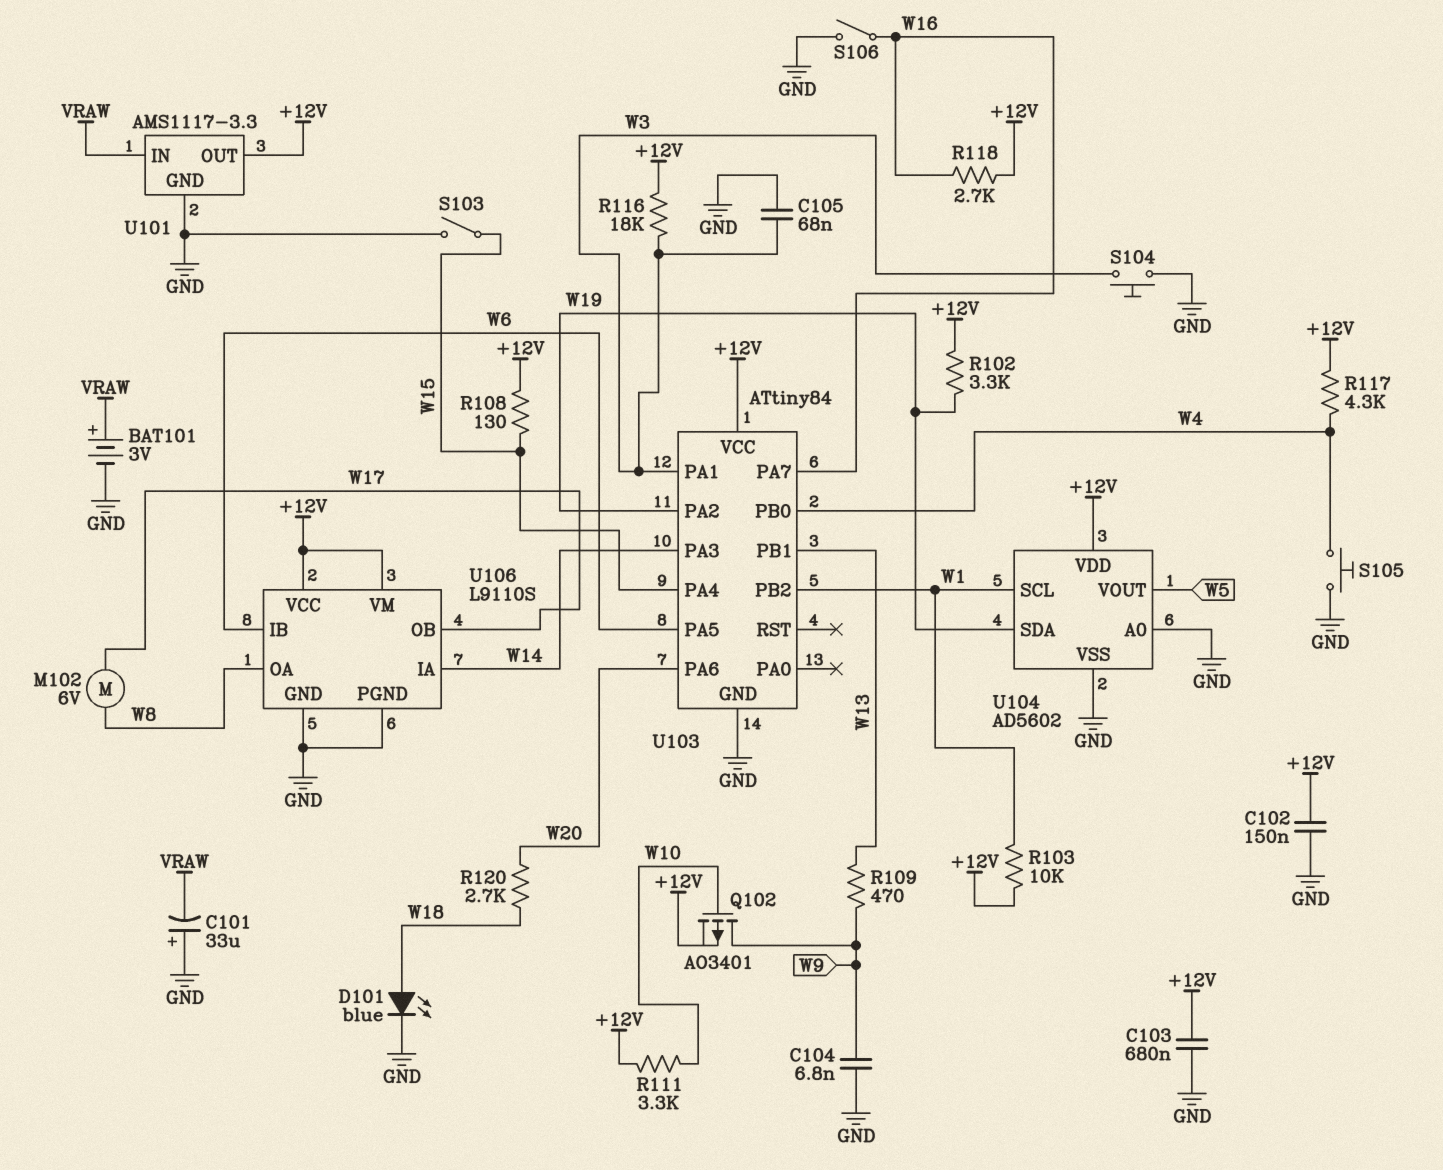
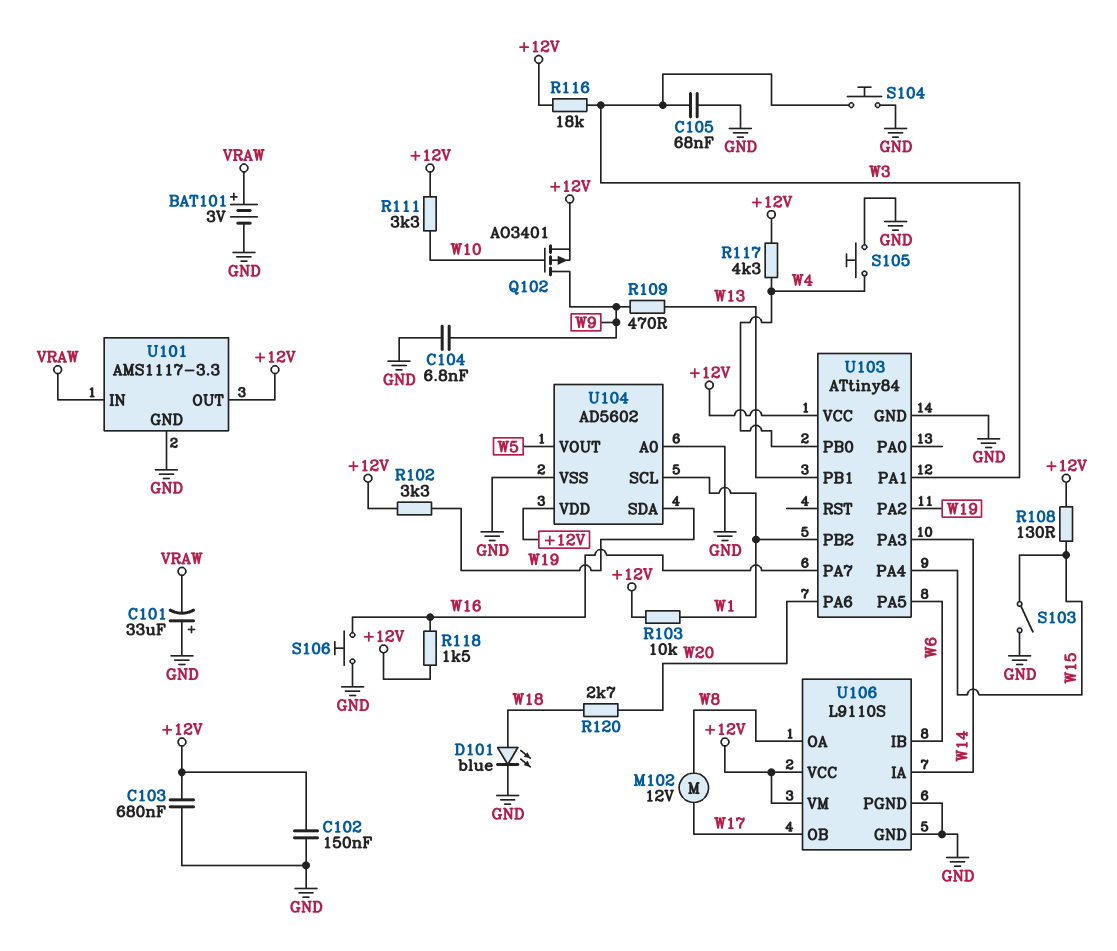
M102: motor 6V (W8, W17) -> motor 12V (W8, W17)
R118: 2.7k (+12V, W16) -> 1.5k (+12V, W16)
S106: switch (GND, W16) -> button (GND, W16)

